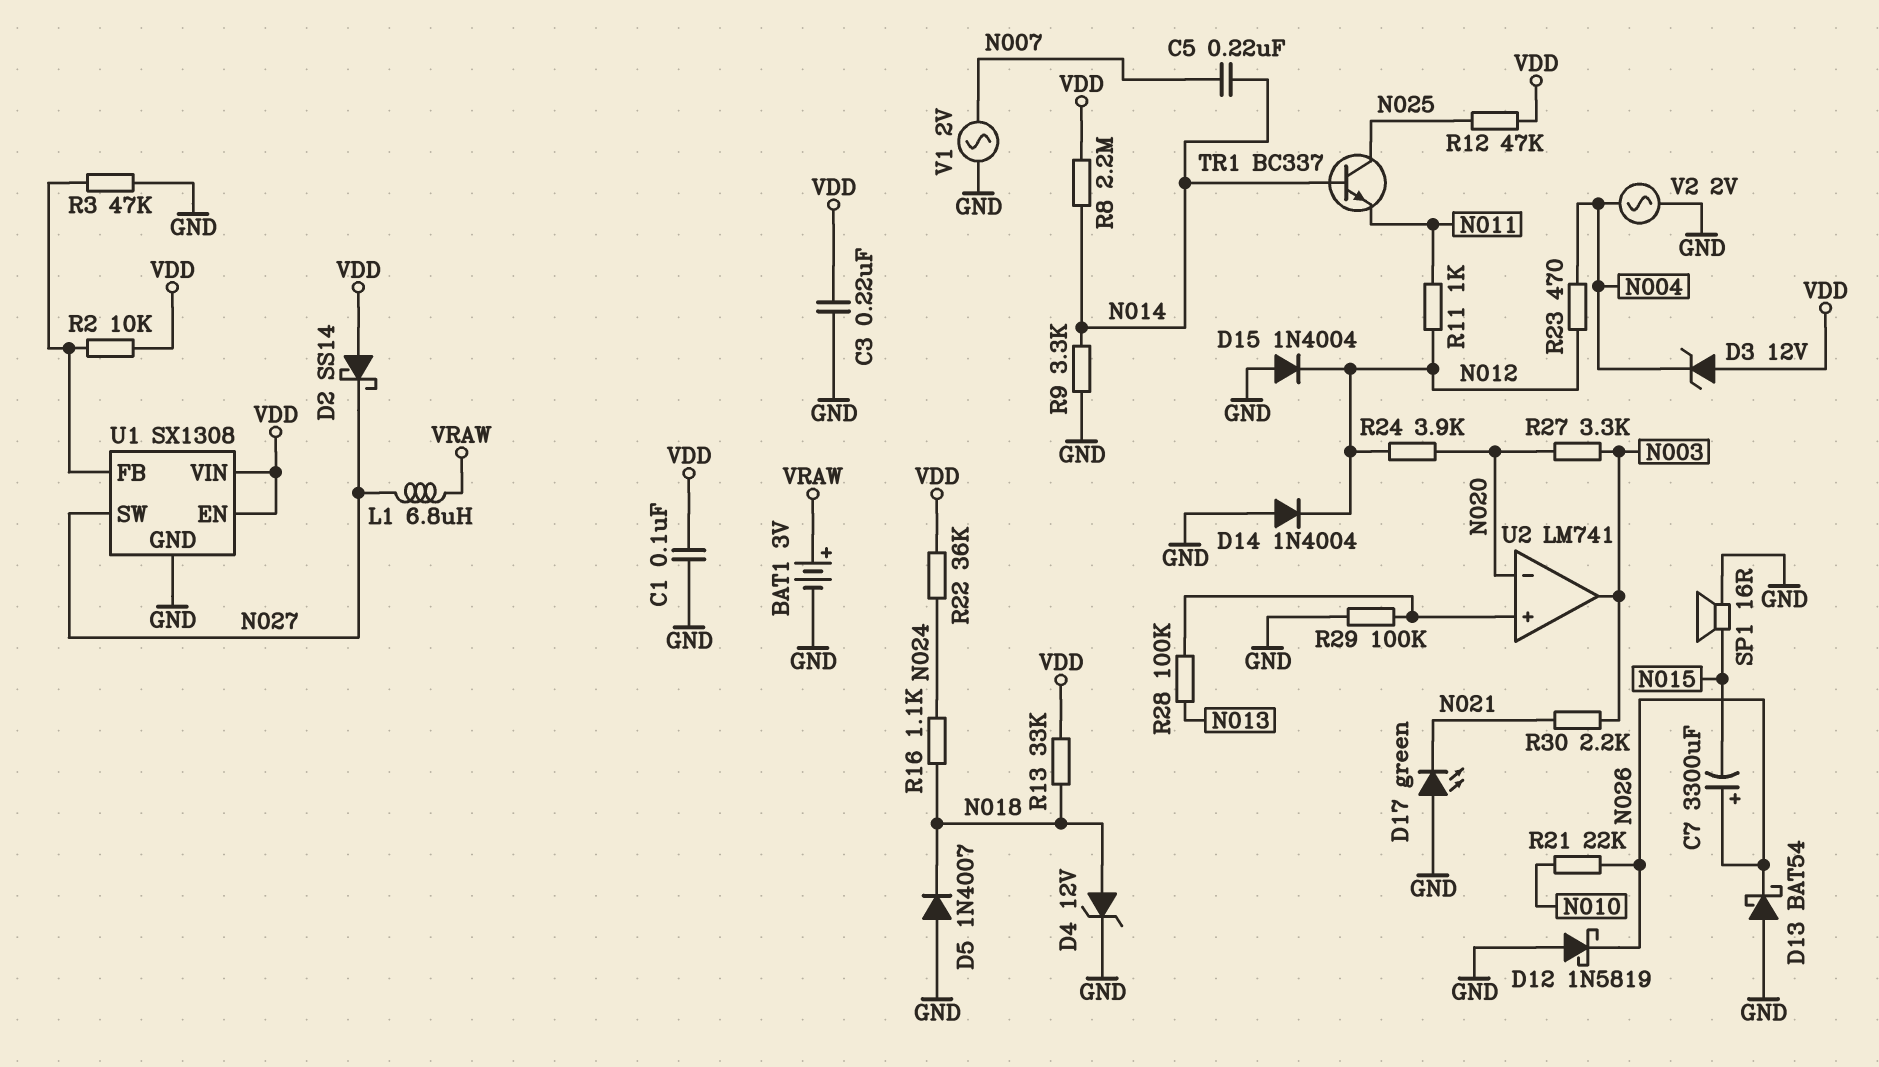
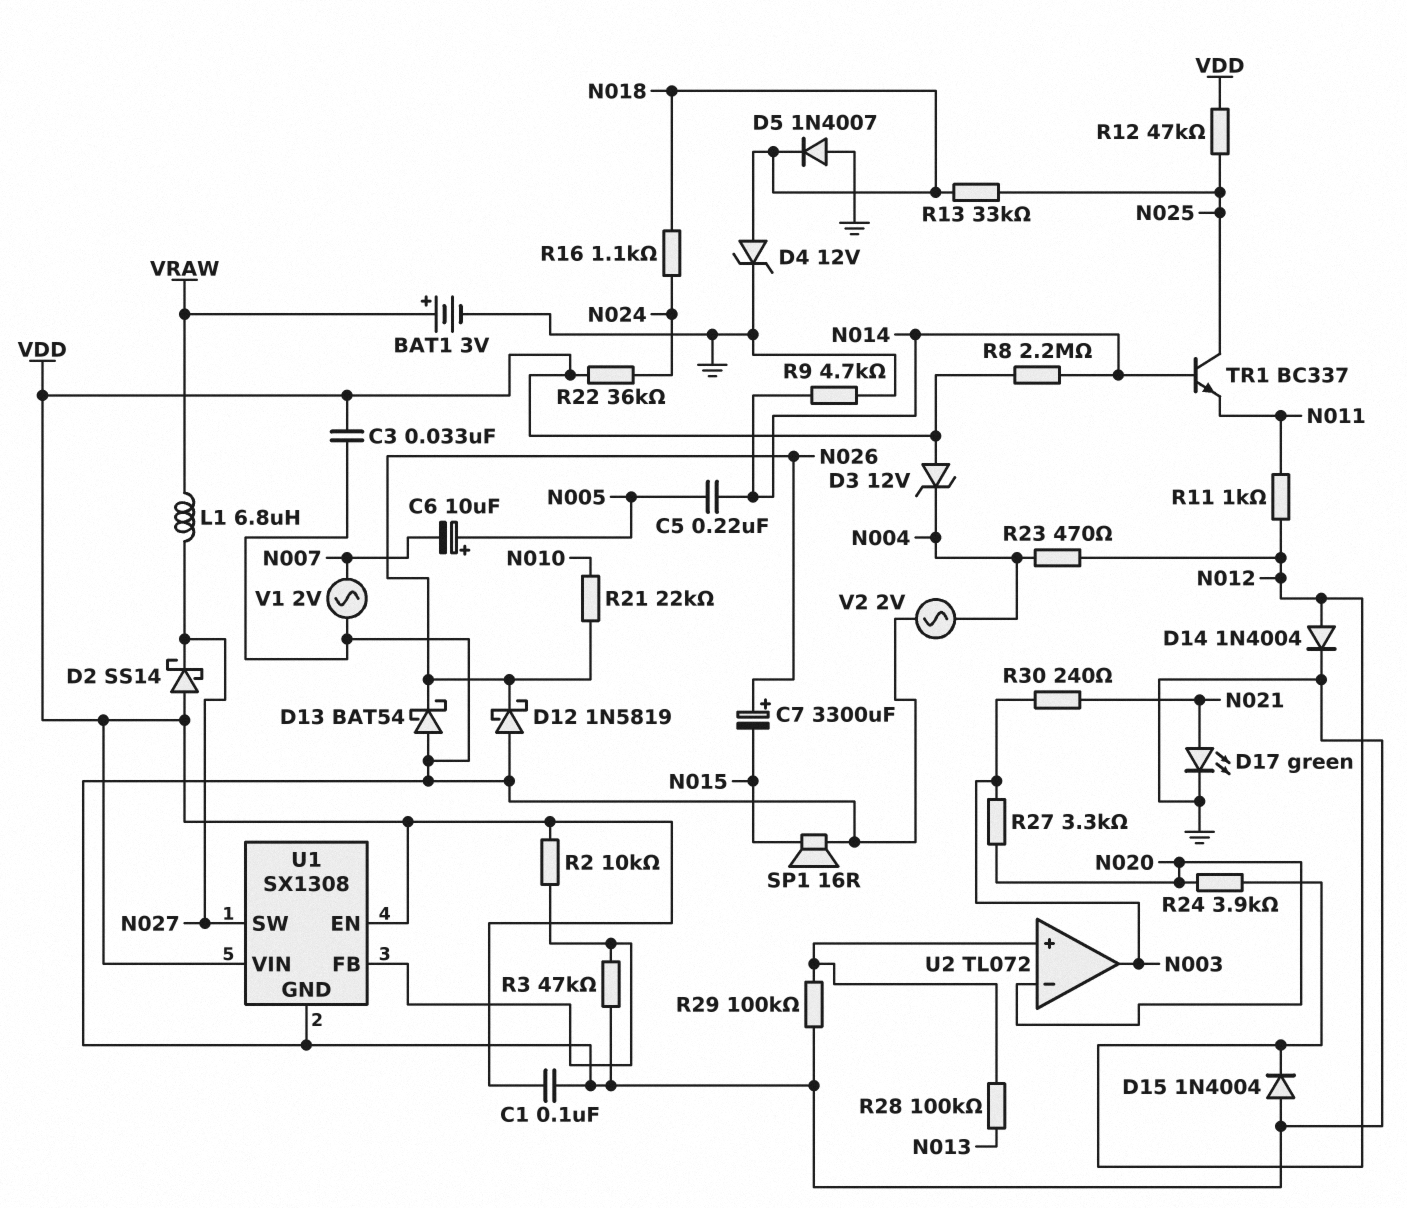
C3: 220nF (GND, VDD) -> 33nF (GND, VDD)
C5: 220nF (N007, N014) -> 220nF (N005, N014)
C6: none -> 10uF (plus N005, minus N007)
D14: diode 1N4004 (A GND, K N012) -> diode 1N4004 (A N012, K GND)
D17: LED green (A GND, K N021) -> LED green (A N021, K GND)
R9: 3.3k (GND, N014) -> 4.7k (GND, N014)
R13: 33k (N018, VDD) -> 33k (N018, N025)
R30: 2.2k (N003, N021) -> 240 (N003, N021)
U2: LM741 -> TL072

